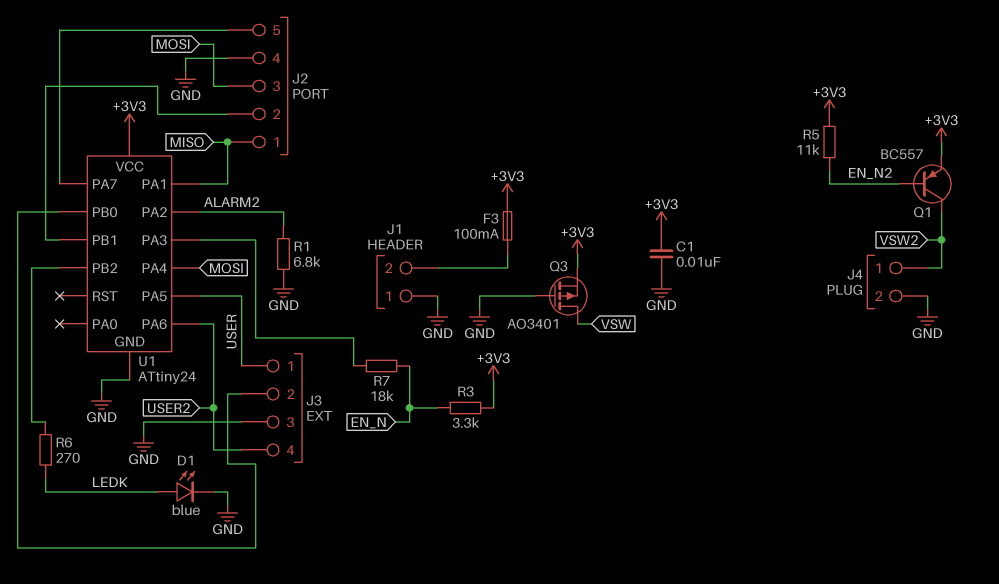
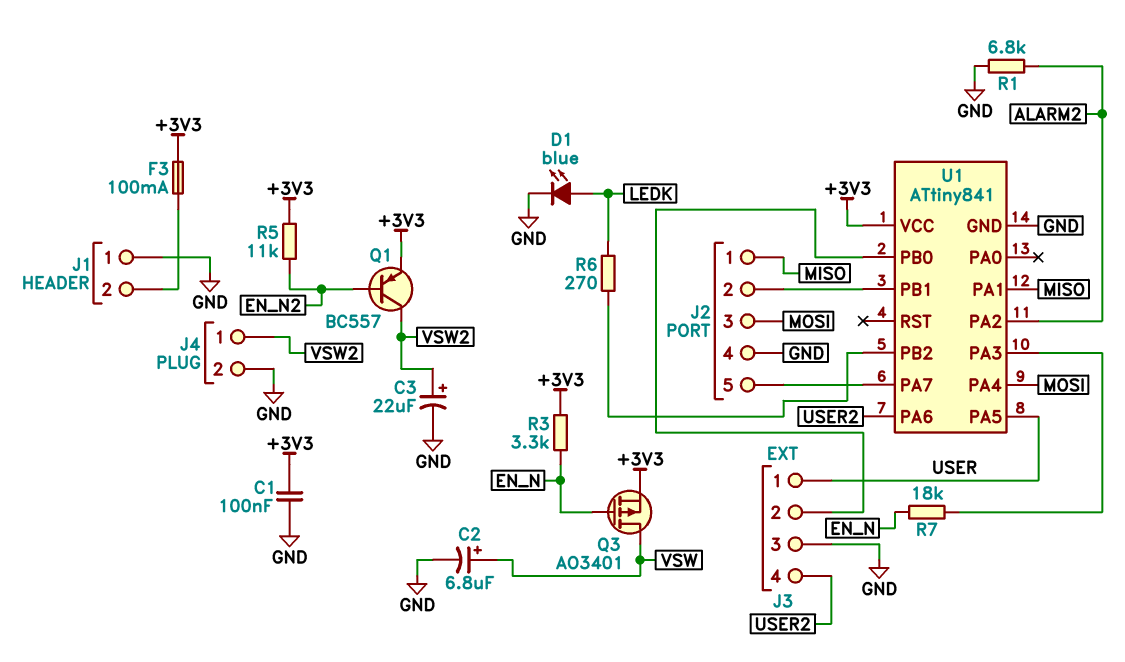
C1: 10nF (+3V3, GND) -> 100nF (+3V3, GND)
C2: none -> 6.8uF (plus VSW, minus GND)
C3: none -> 22uF (plus VSW2, minus GND)
Q3: PMOS AO3401 (G GND, D VSW, S +3V3) -> PMOS AO3401 (G EN_N, D VSW, S +3V3)
U1: ATtiny24 -> ATtiny841

